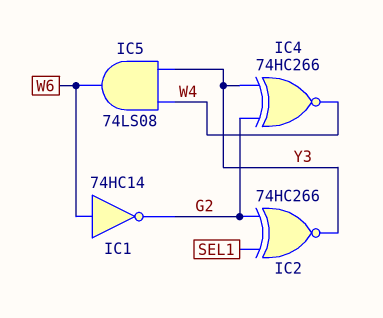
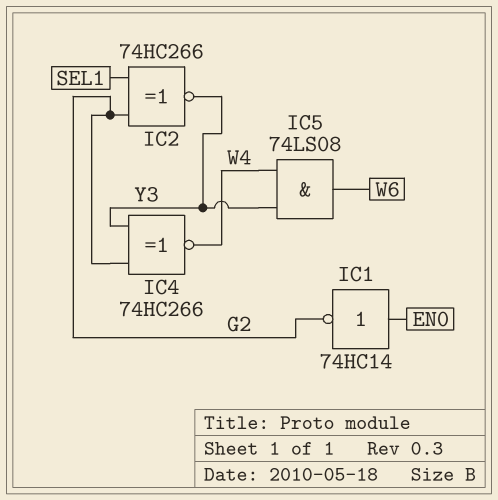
IC1: NOT 74HC14 (in W6, out G2) -> NOT 74HC14 (in EN0, out G2)

